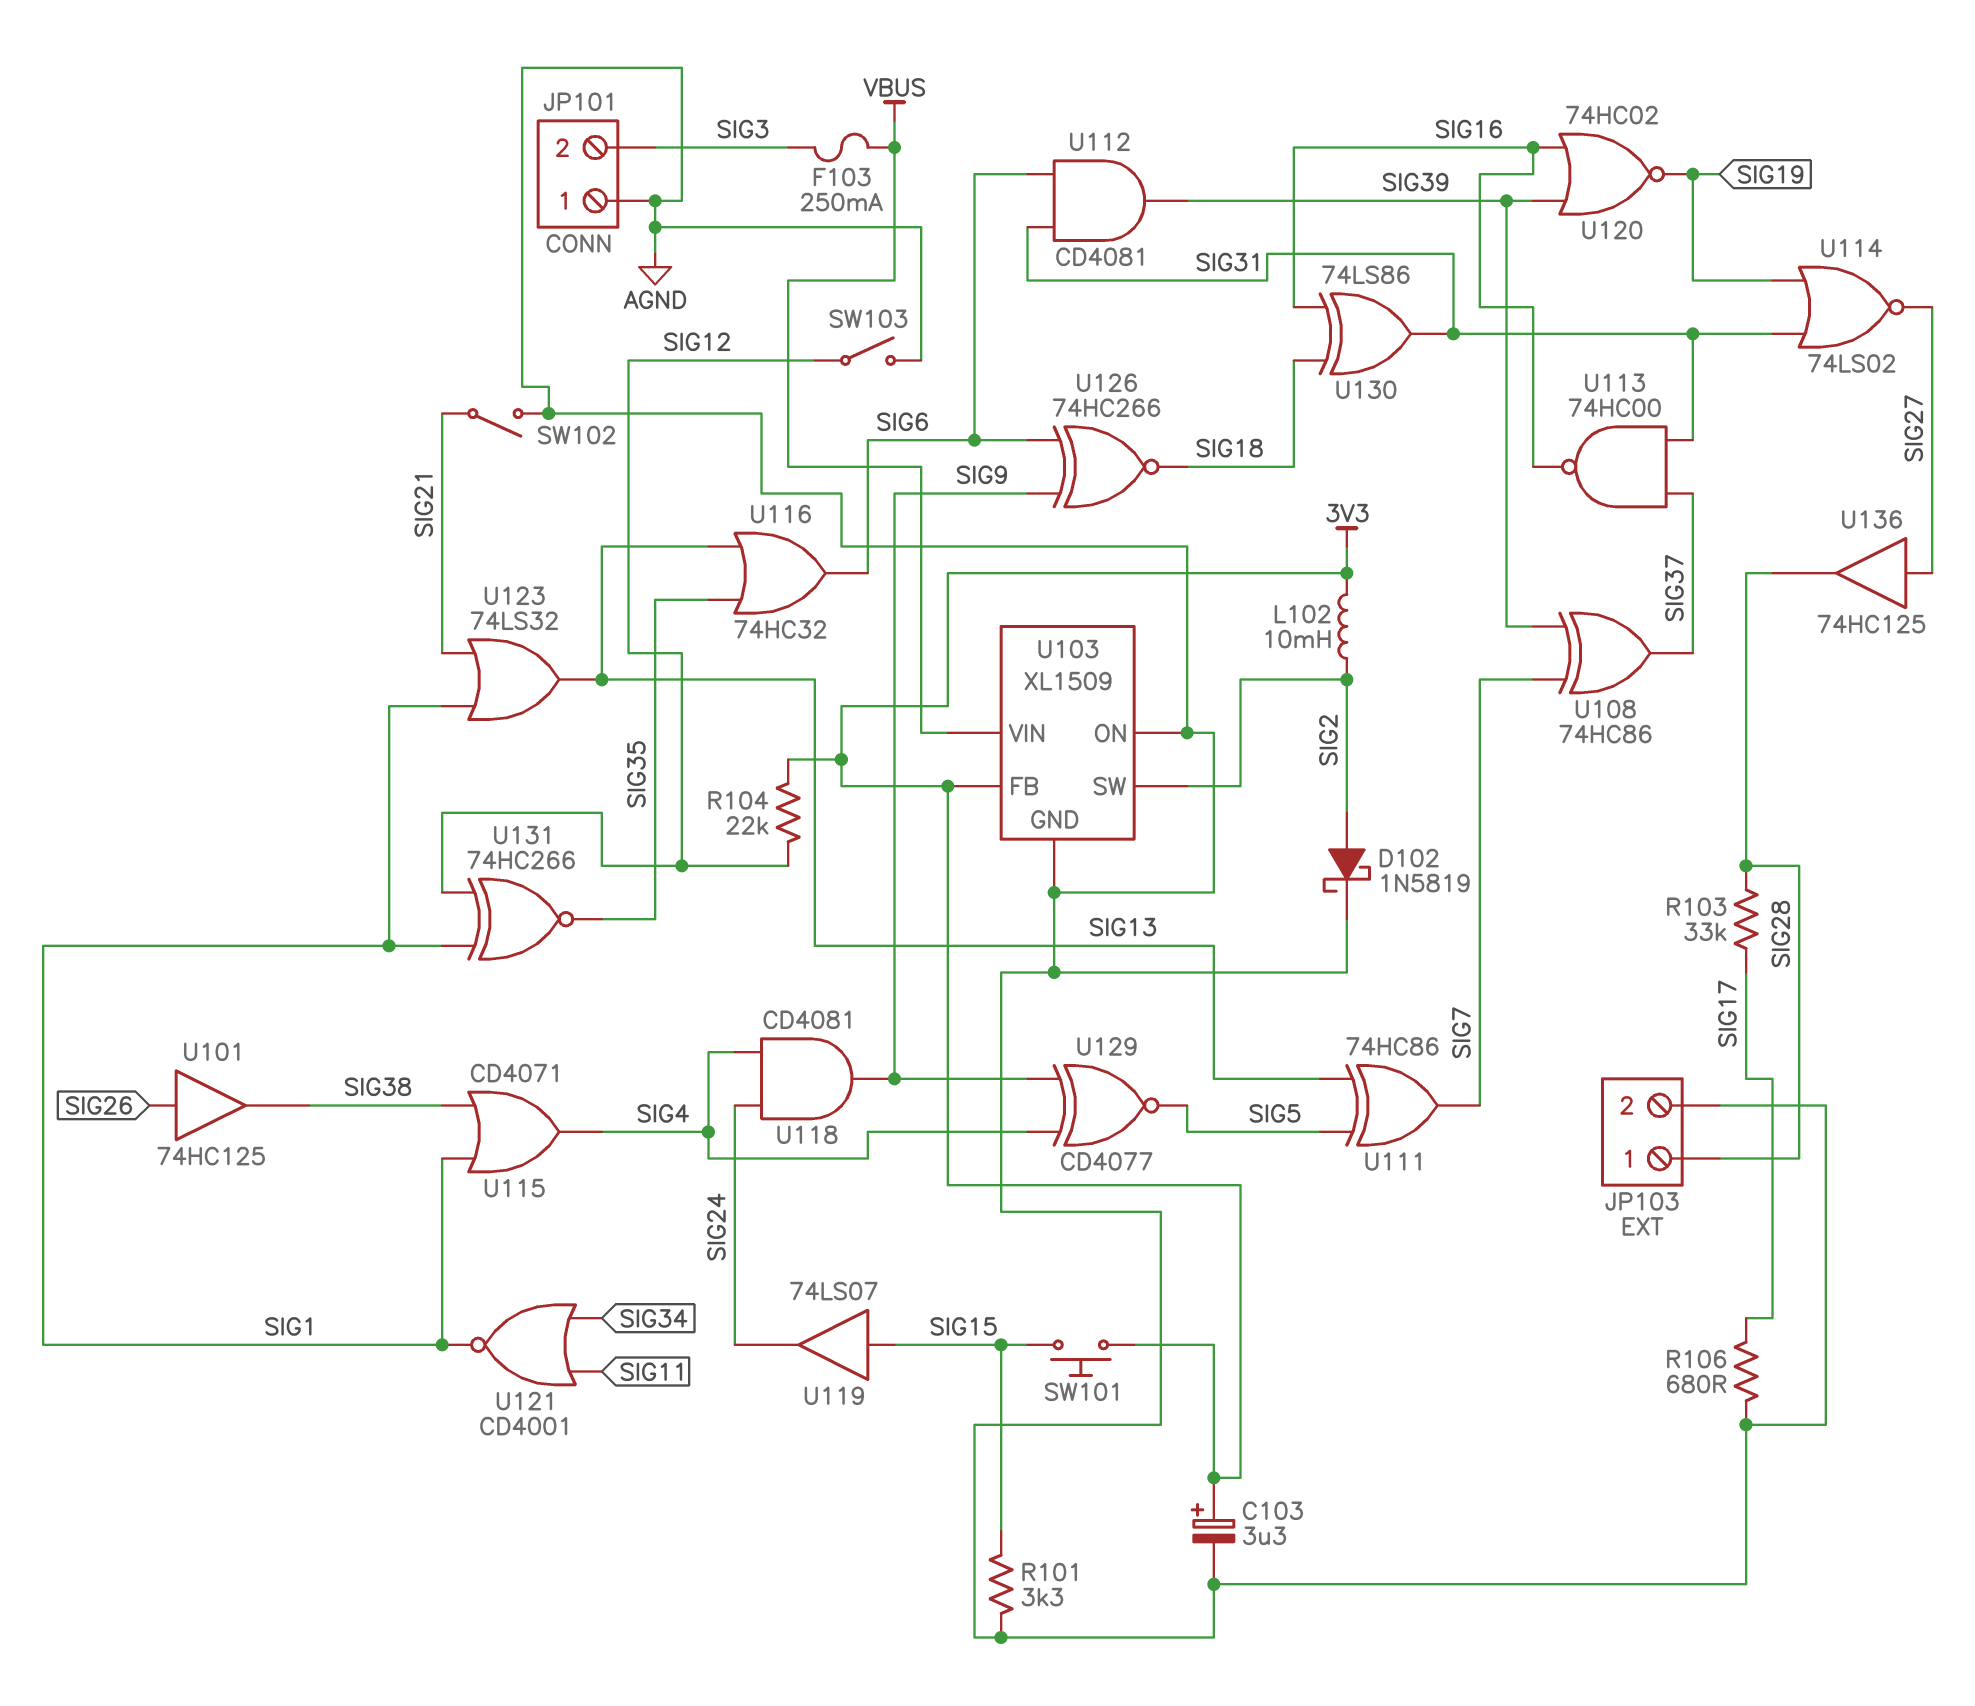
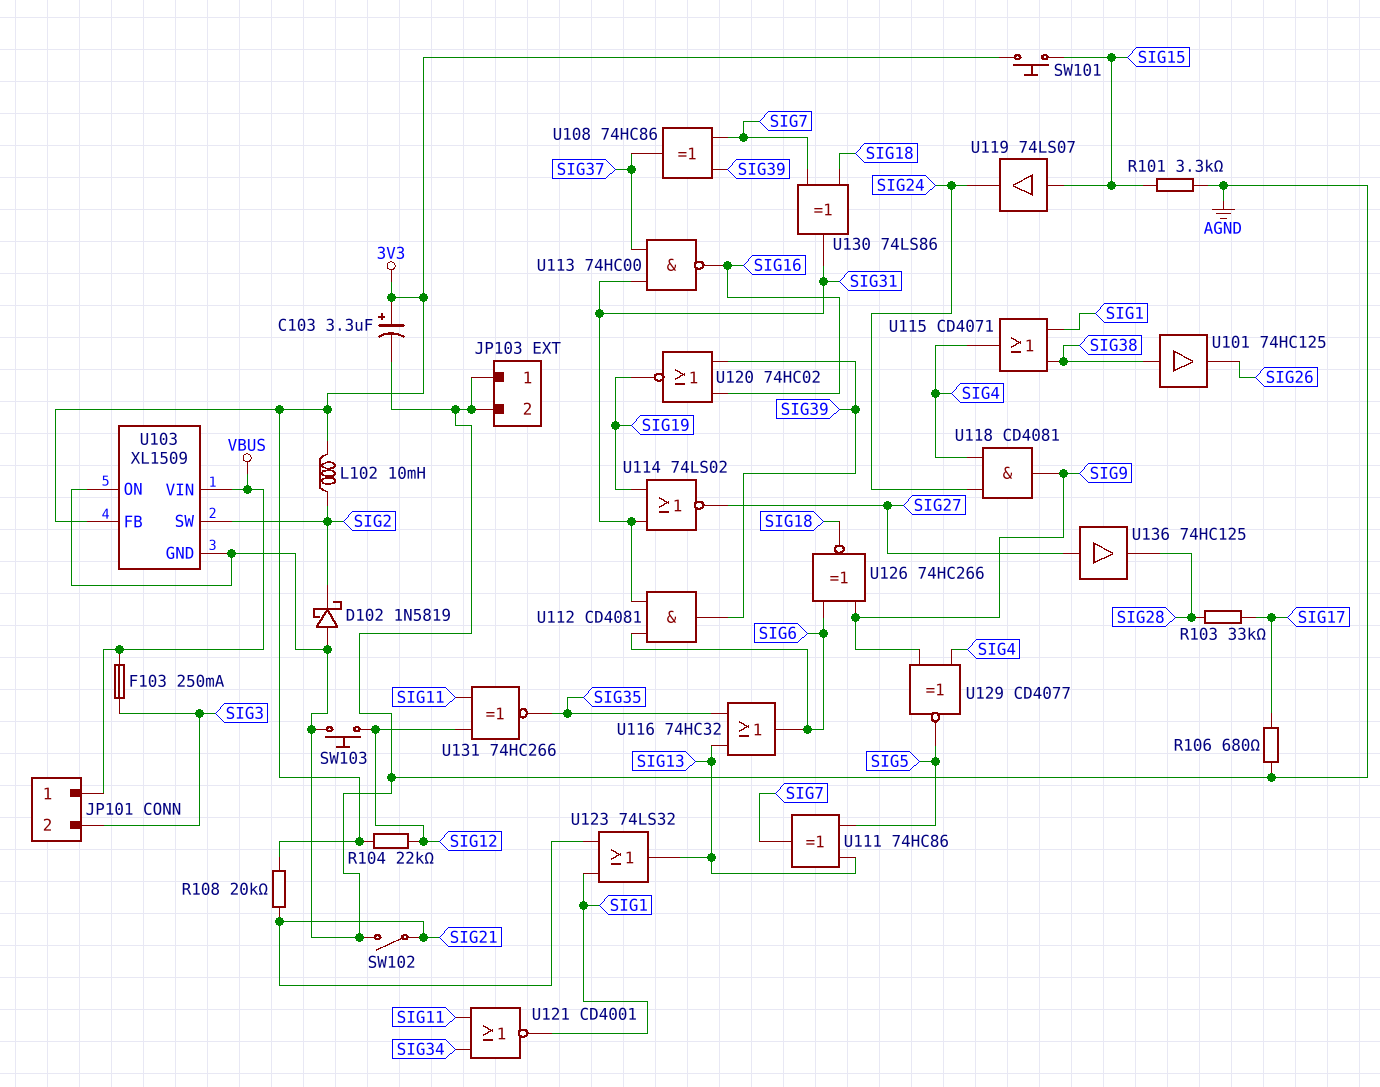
D102: schottky 1N5819 (A SIG2, K AGND) -> schottky 1N5819 (A AGND, K SIG2)
JP101 pin 1: AGND -> VBUS
JP103 pin 1: SIG28 -> AGND
R108: none -> 20k (3V3, SIG21)
SW103: switch (AGND, SIG12) -> button (AGND, SIG12)
U101: buffer 74HC125 (in SIG26, out SIG38) -> buffer 74HC125 (in SIG38, out SIG26)
U130: XOR 74LS86 (in SIG16, in SIG18, out SIG31) -> XOR 74LS86 (in SIG7, in SIG18, out SIG31)
U131: XNOR 74HC266 (in SIG1, in SIG12, out SIG35) -> XNOR 74HC266 (in SIG11, in SIG12, out SIG35)

